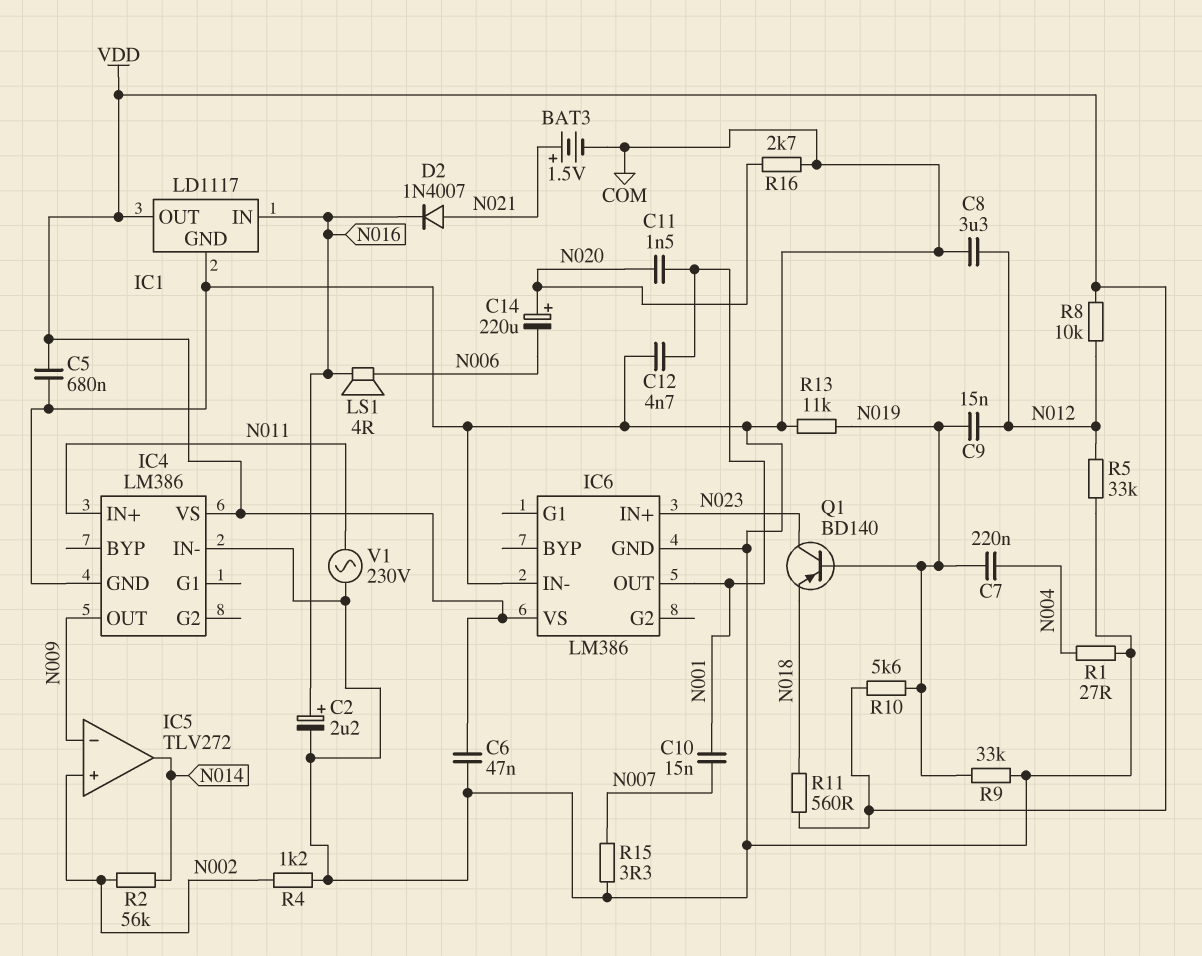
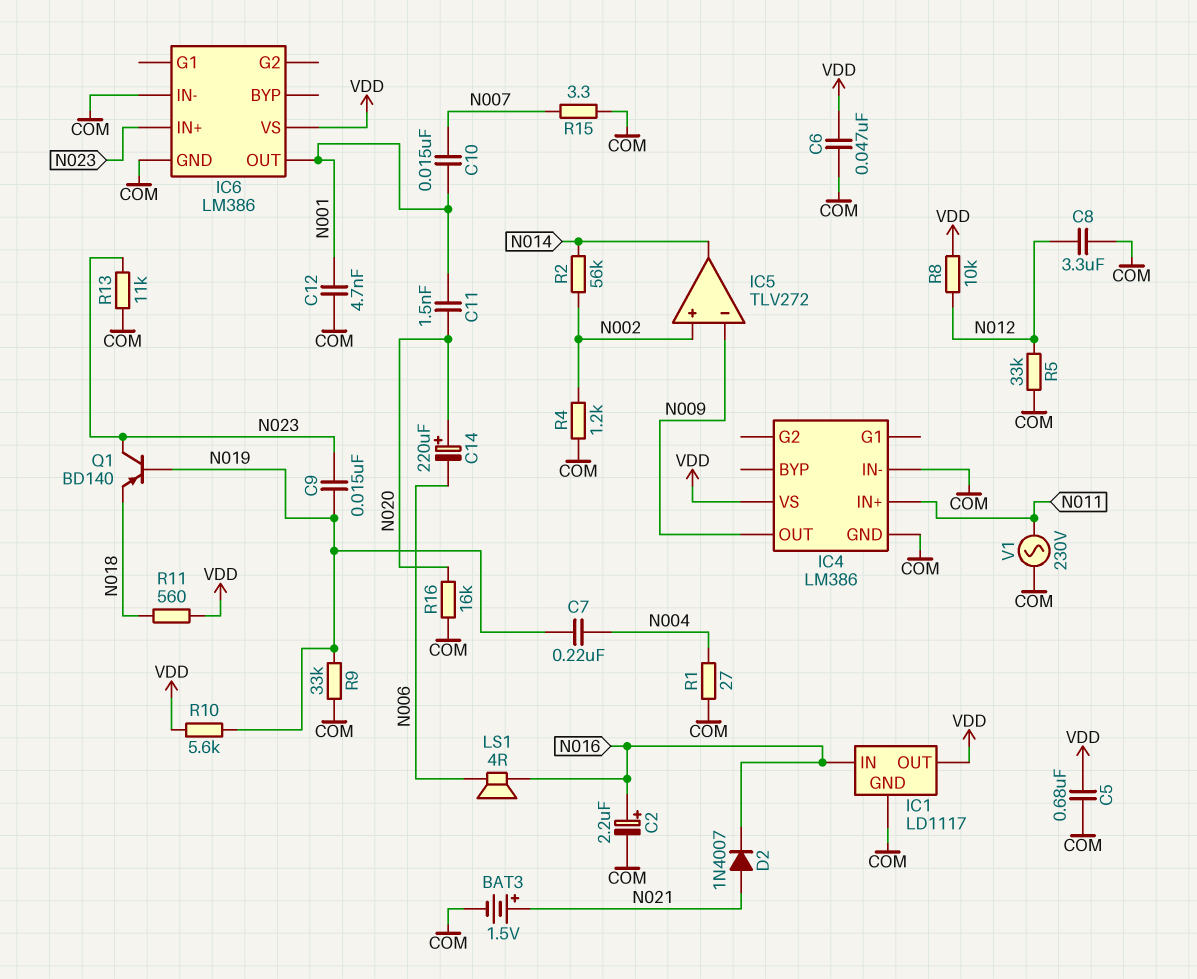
C9: 15nF (N012, N019) -> 15nF (N019, N023)
R13: 11k (COM, N019) -> 11k (COM, N023)
R16: 2.7k (COM, N020) -> 16k (COM, N020)

